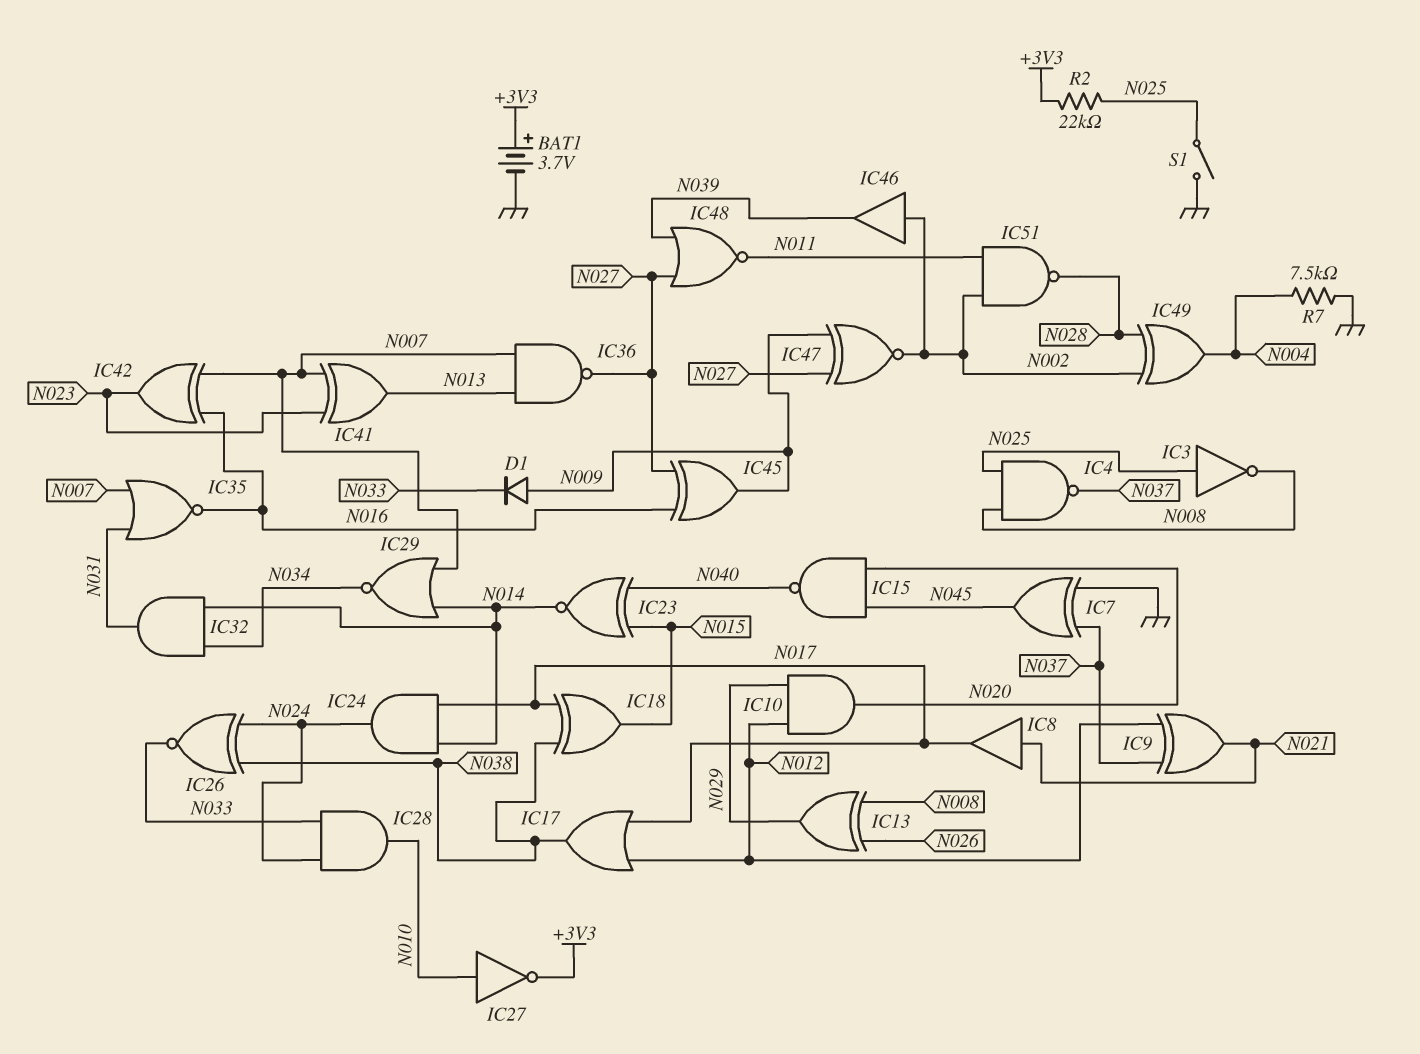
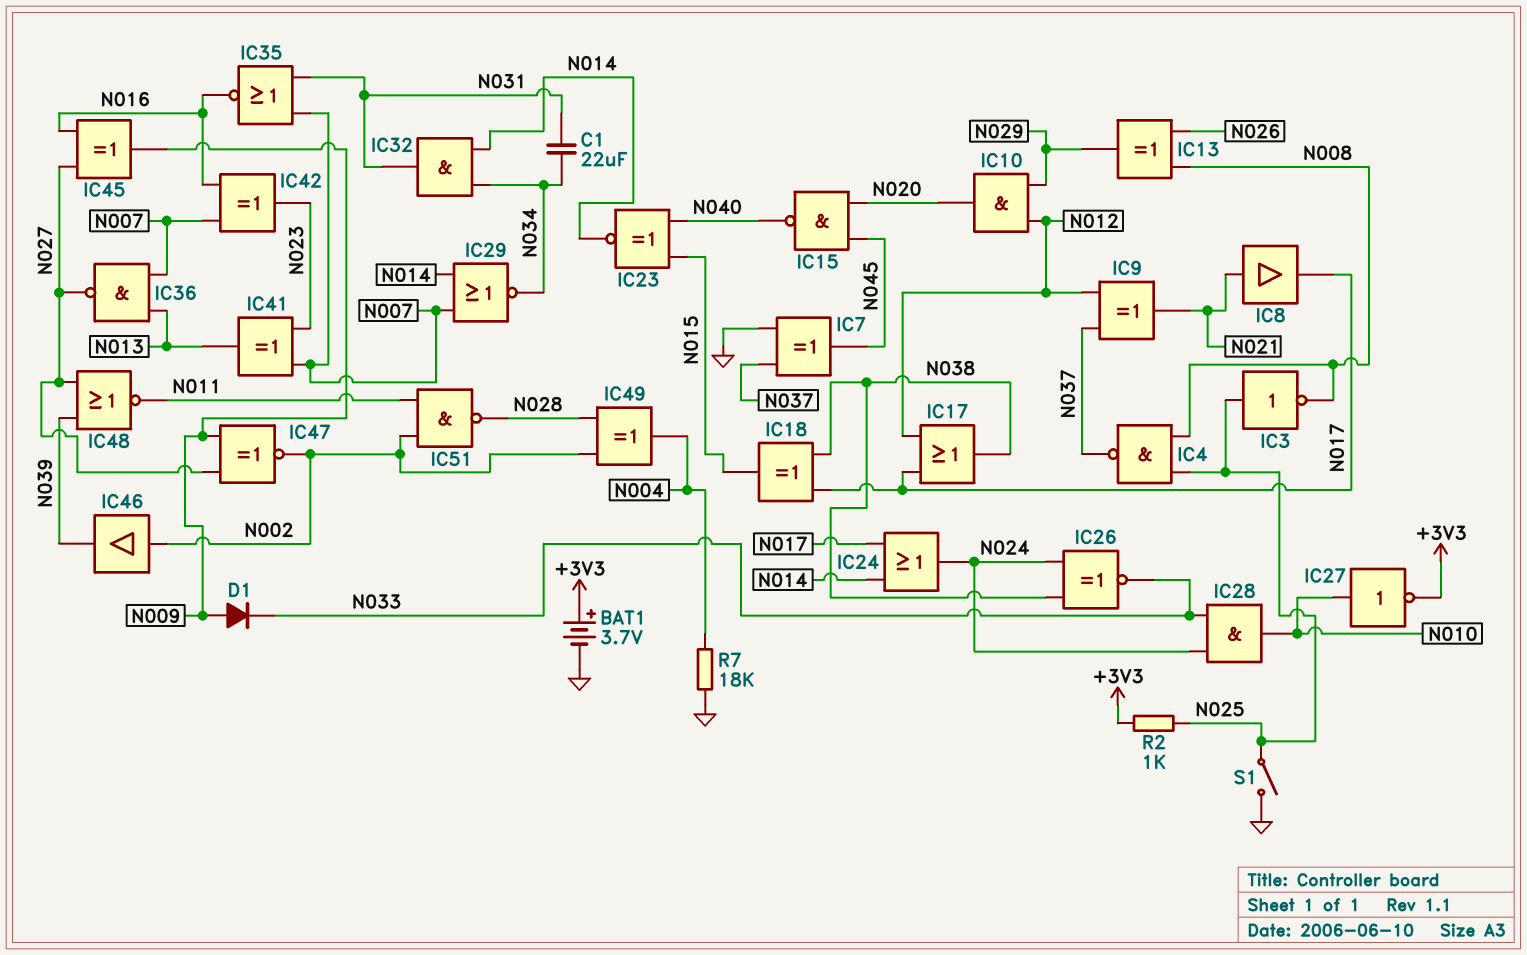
C1: none -> 22uF (N031, N034)
IC24: AND (in N014, in N017, out N024) -> OR (in N014, in N017, out N024)
R2: 22k (+3V3, N025) -> 1k (+3V3, N025)
R7: 7.5k (GND, N004) -> 18k (GND, N004)

